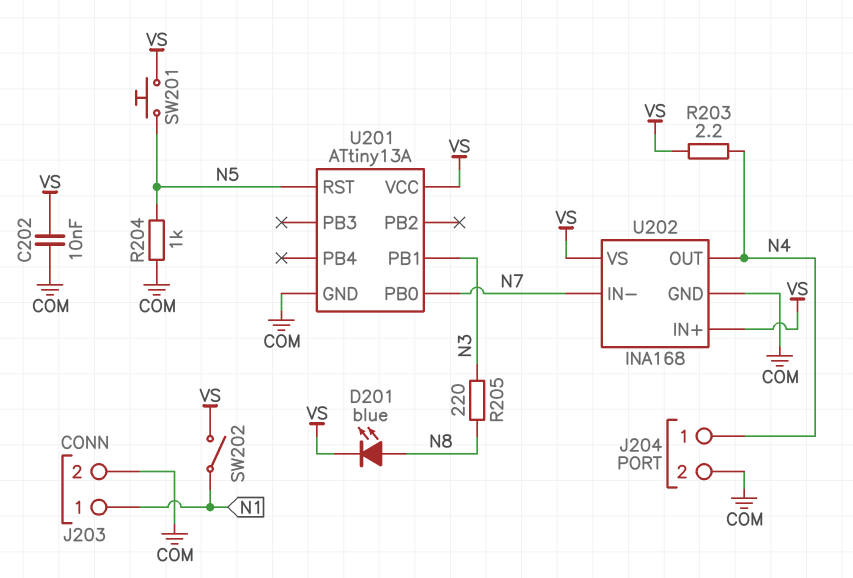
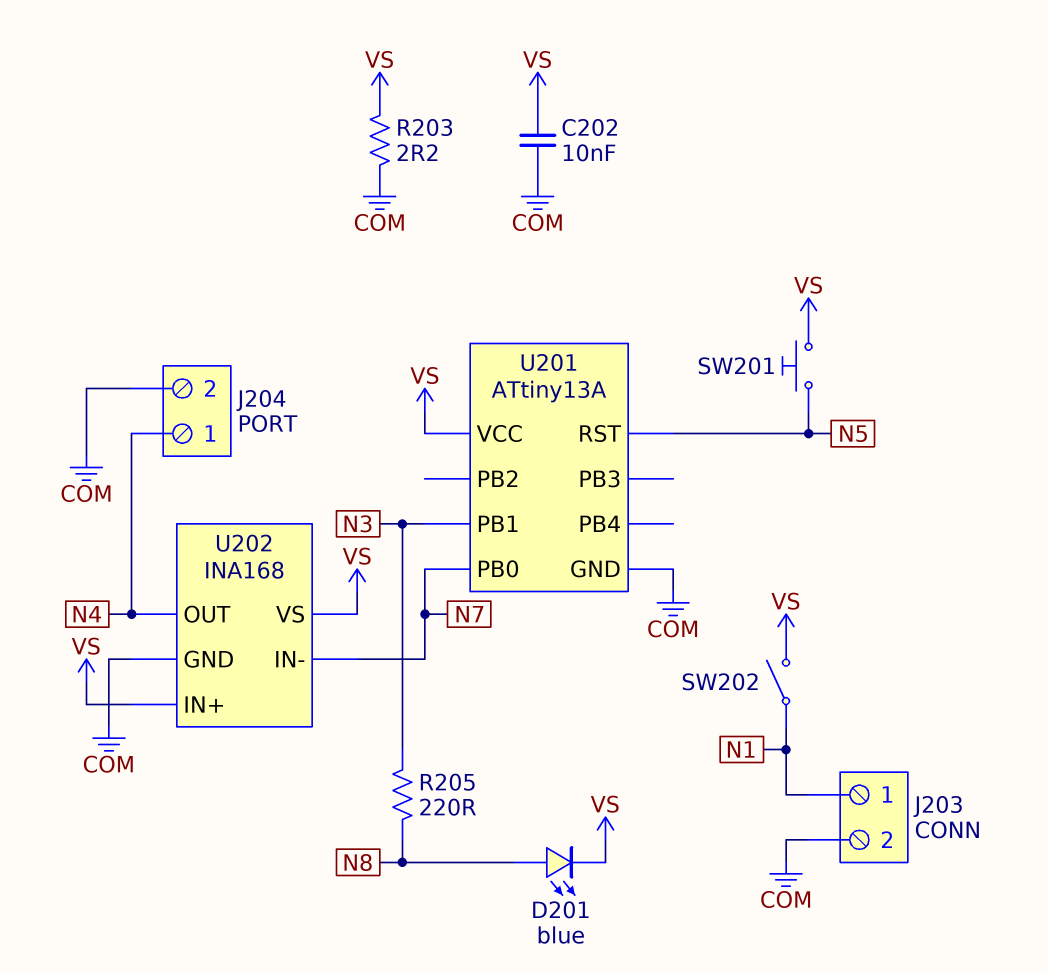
R203: 2.2 (N4, VS) -> 2.2 (COM, VS)
R204: 1k (COM, N5) -> none

